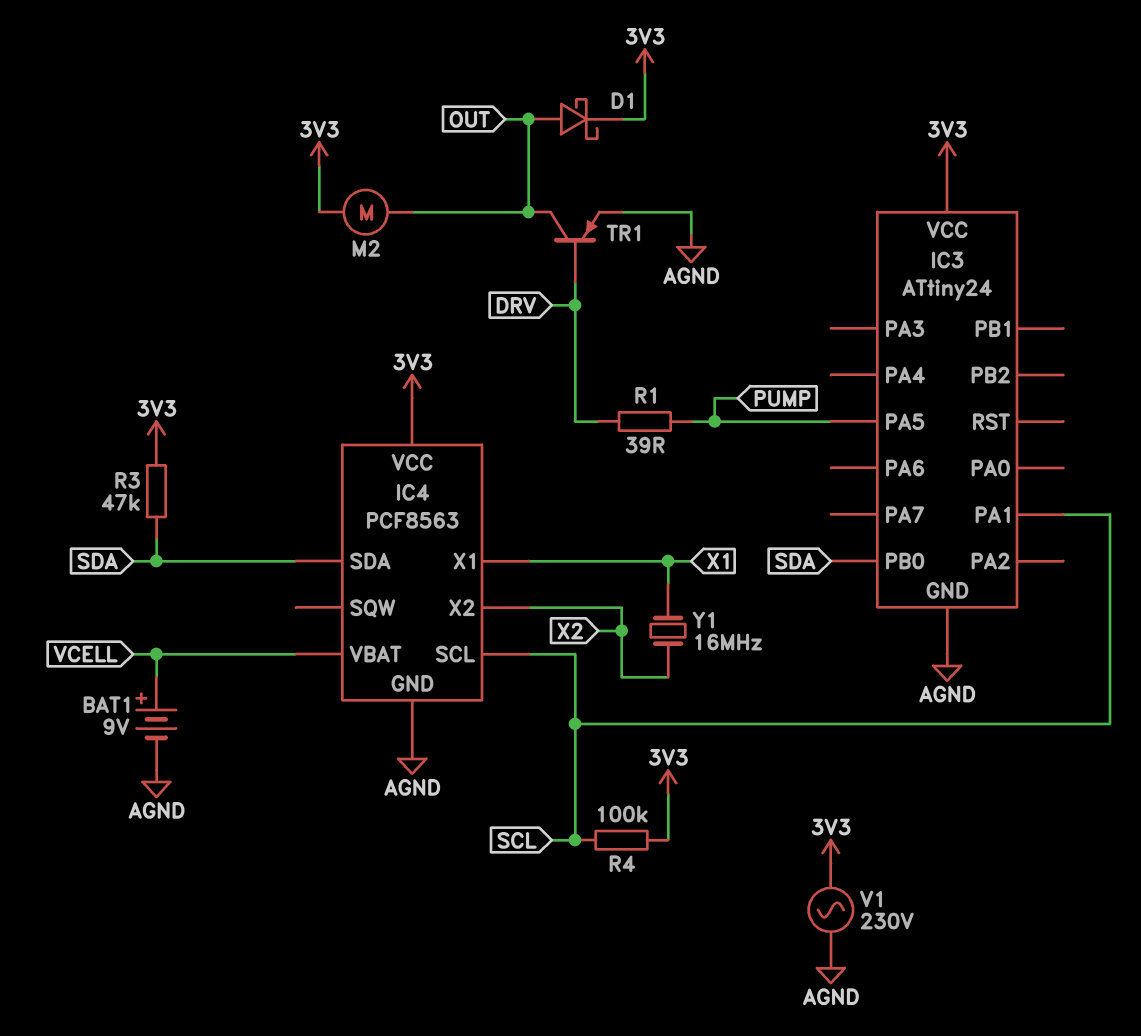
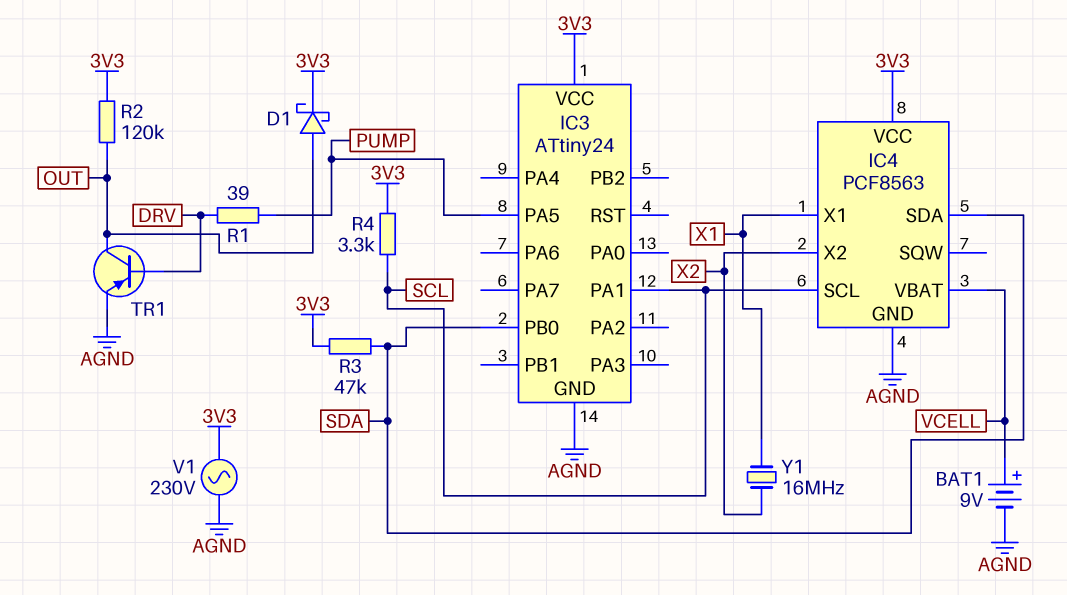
M2: motor (3V3, OUT) -> none
R2: none -> 120k (3V3, OUT)
R4: 100k (3V3, SCL) -> 3.3k (3V3, SCL)

